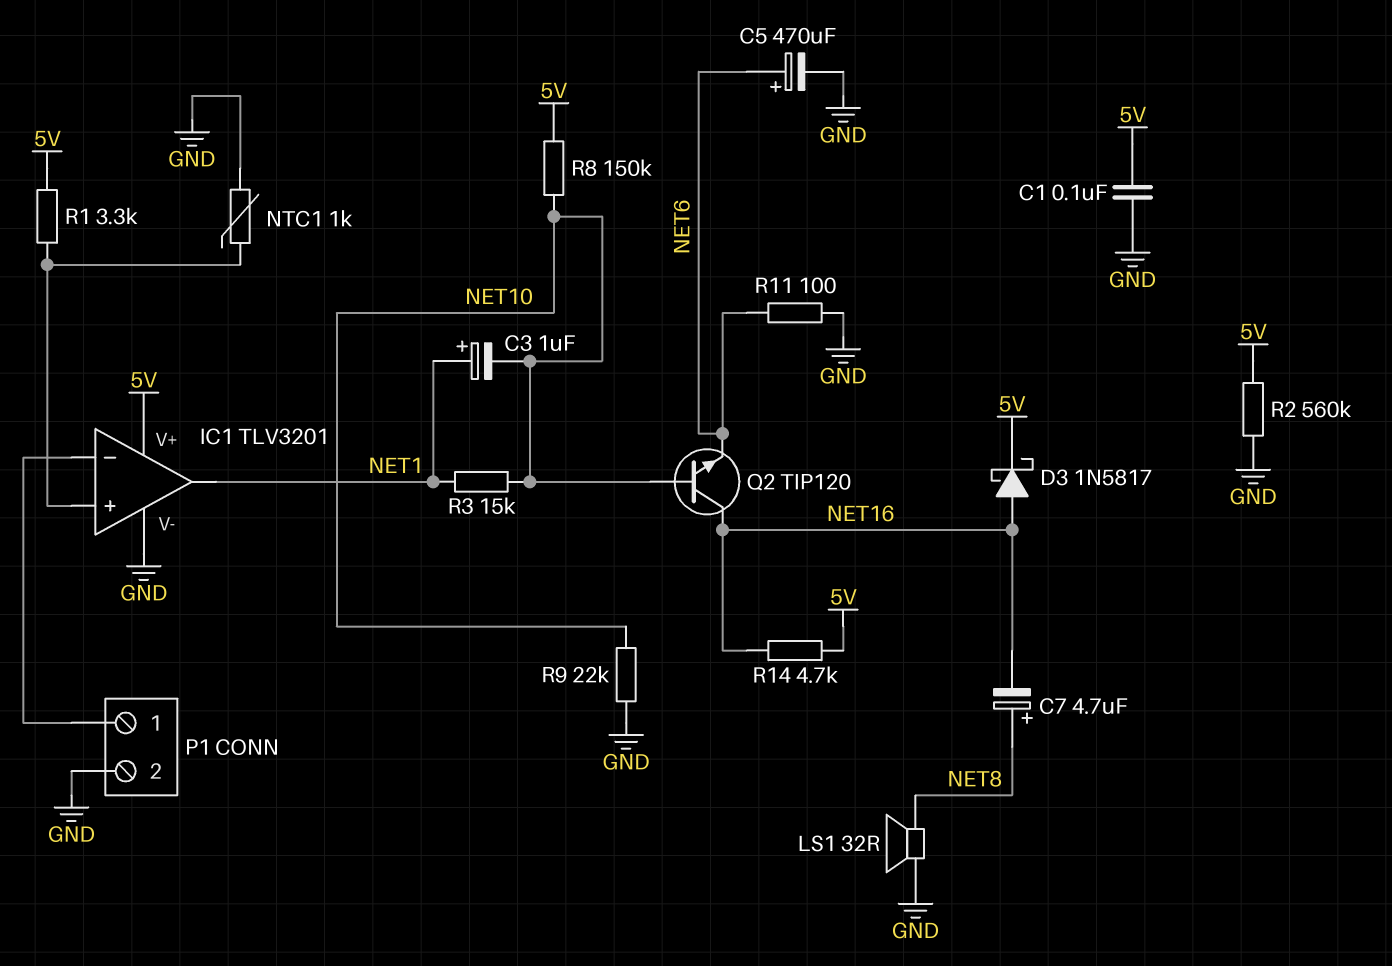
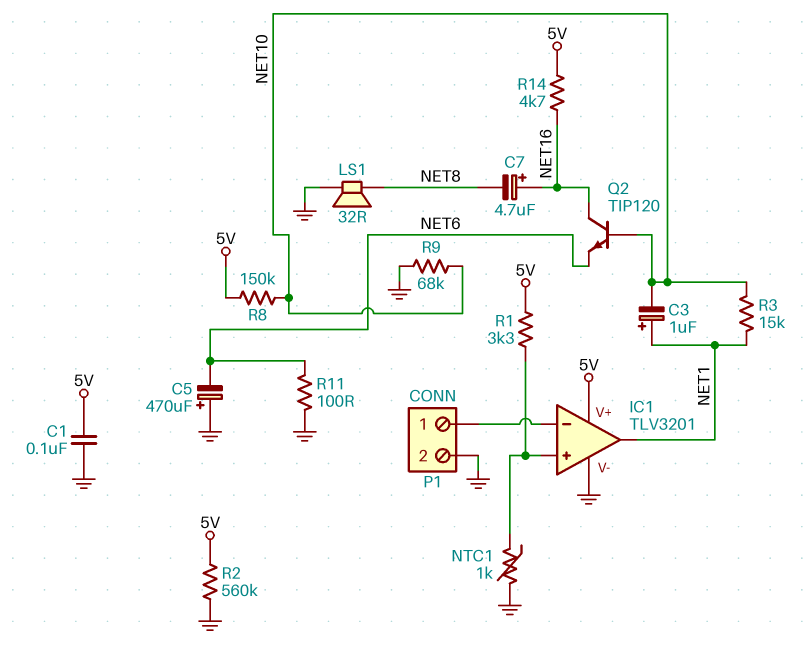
C5: 470uF (plus NET6, minus GND) -> 470uF (plus GND, minus NET6)
C7: 4.7uF (plus NET8, minus NET16) -> 4.7uF (plus NET16, minus NET8)
D3: schottky 1N5817 (A NET16, K 5V) -> none
R9: 22k (GND, NET10) -> 68k (GND, NET10)

